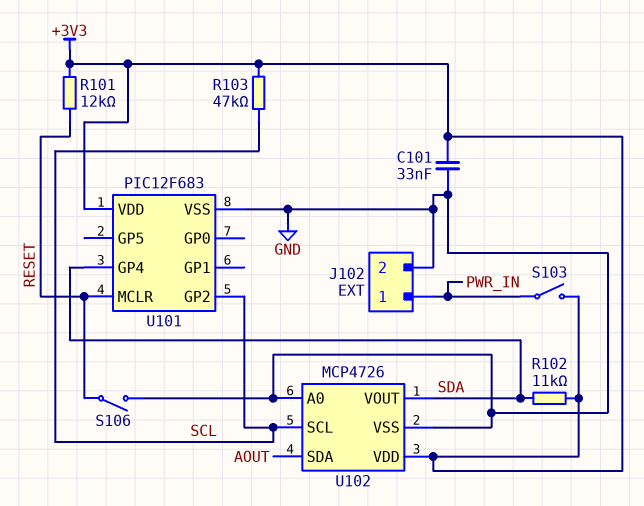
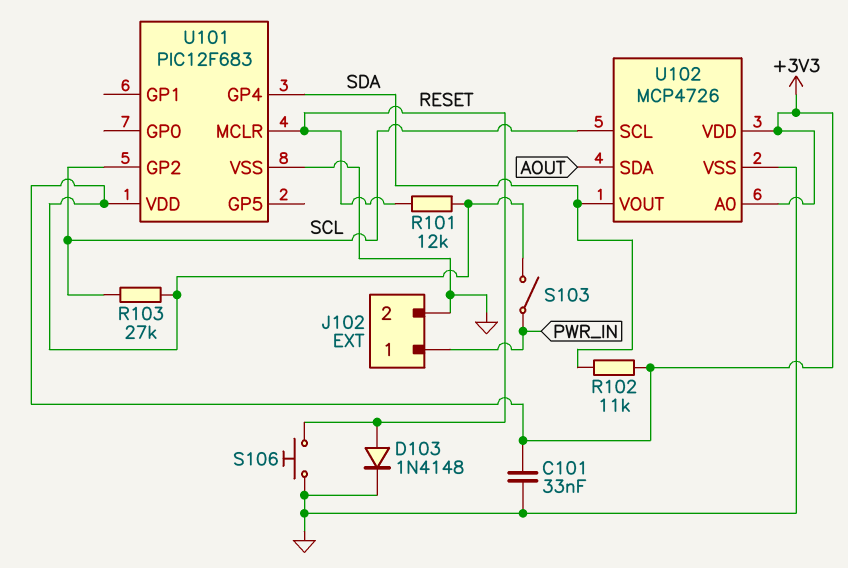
D103: none -> diode 1N4148 (A RESET, K GND)
R103: 47k (+3V3, SCL) -> 27k (+3V3, SCL)
S106: switch (GND, RESET) -> button (GND, RESET)
U102 pin A0: GND -> +3V3

